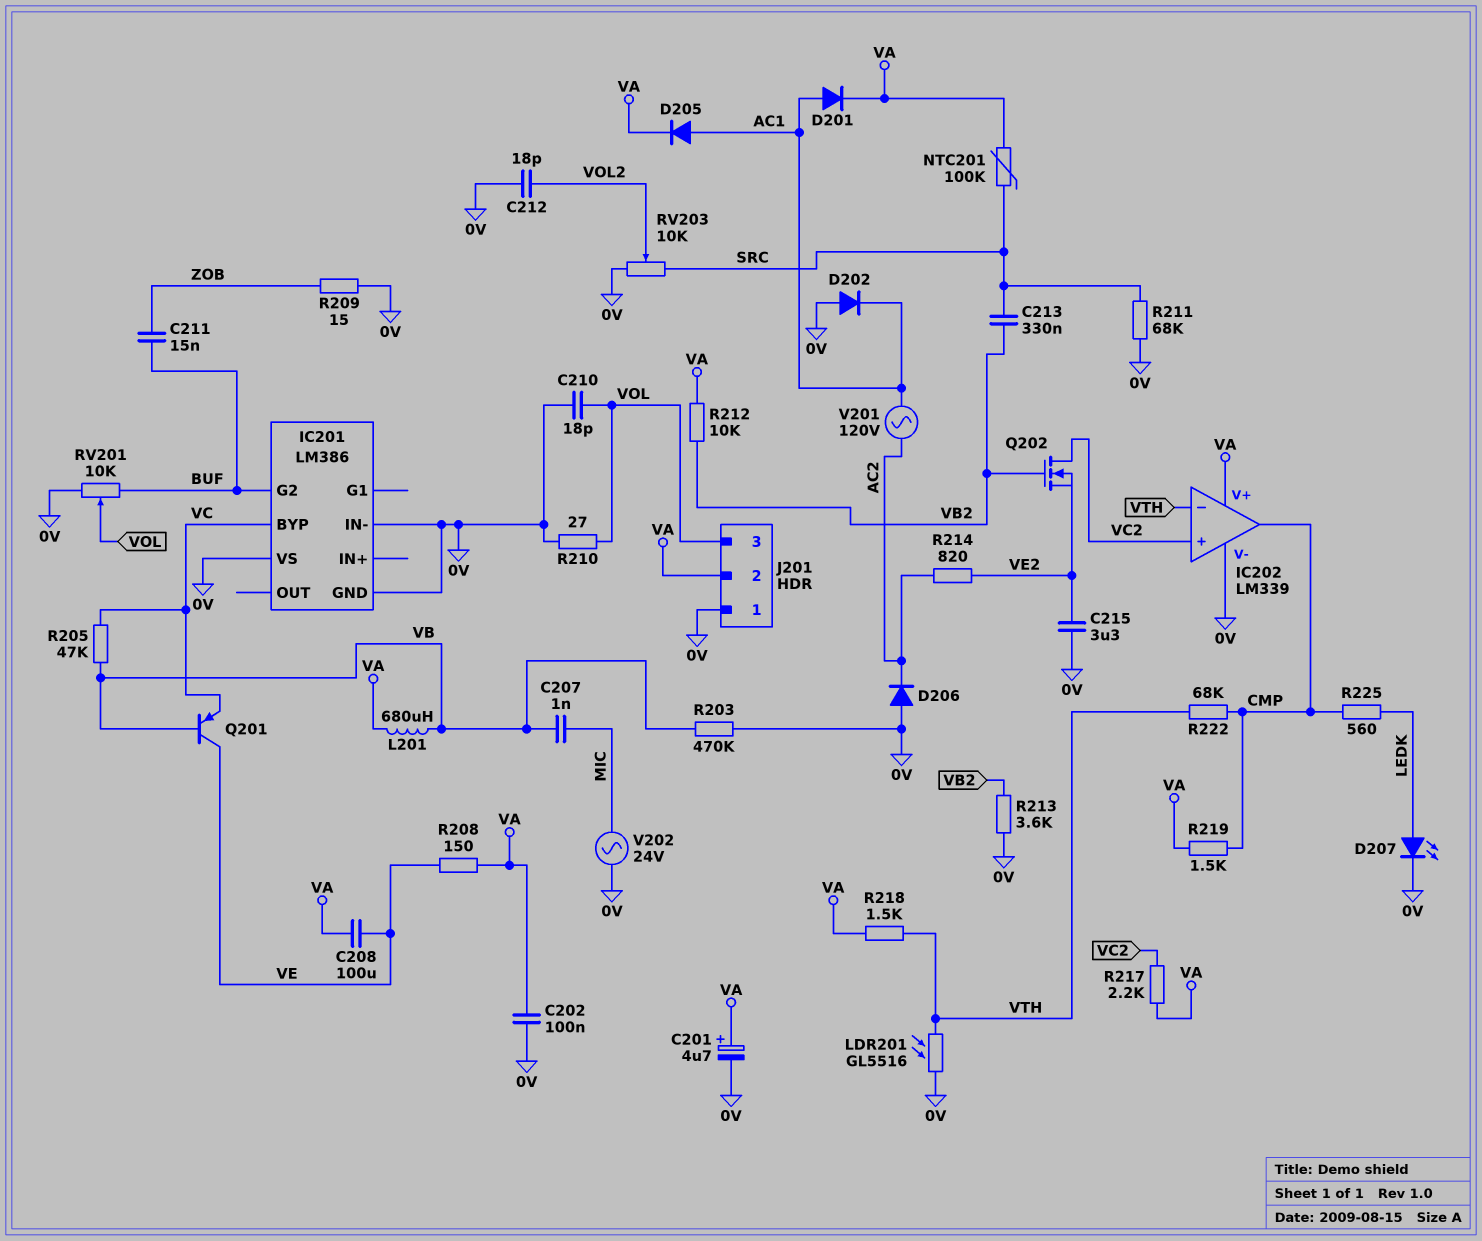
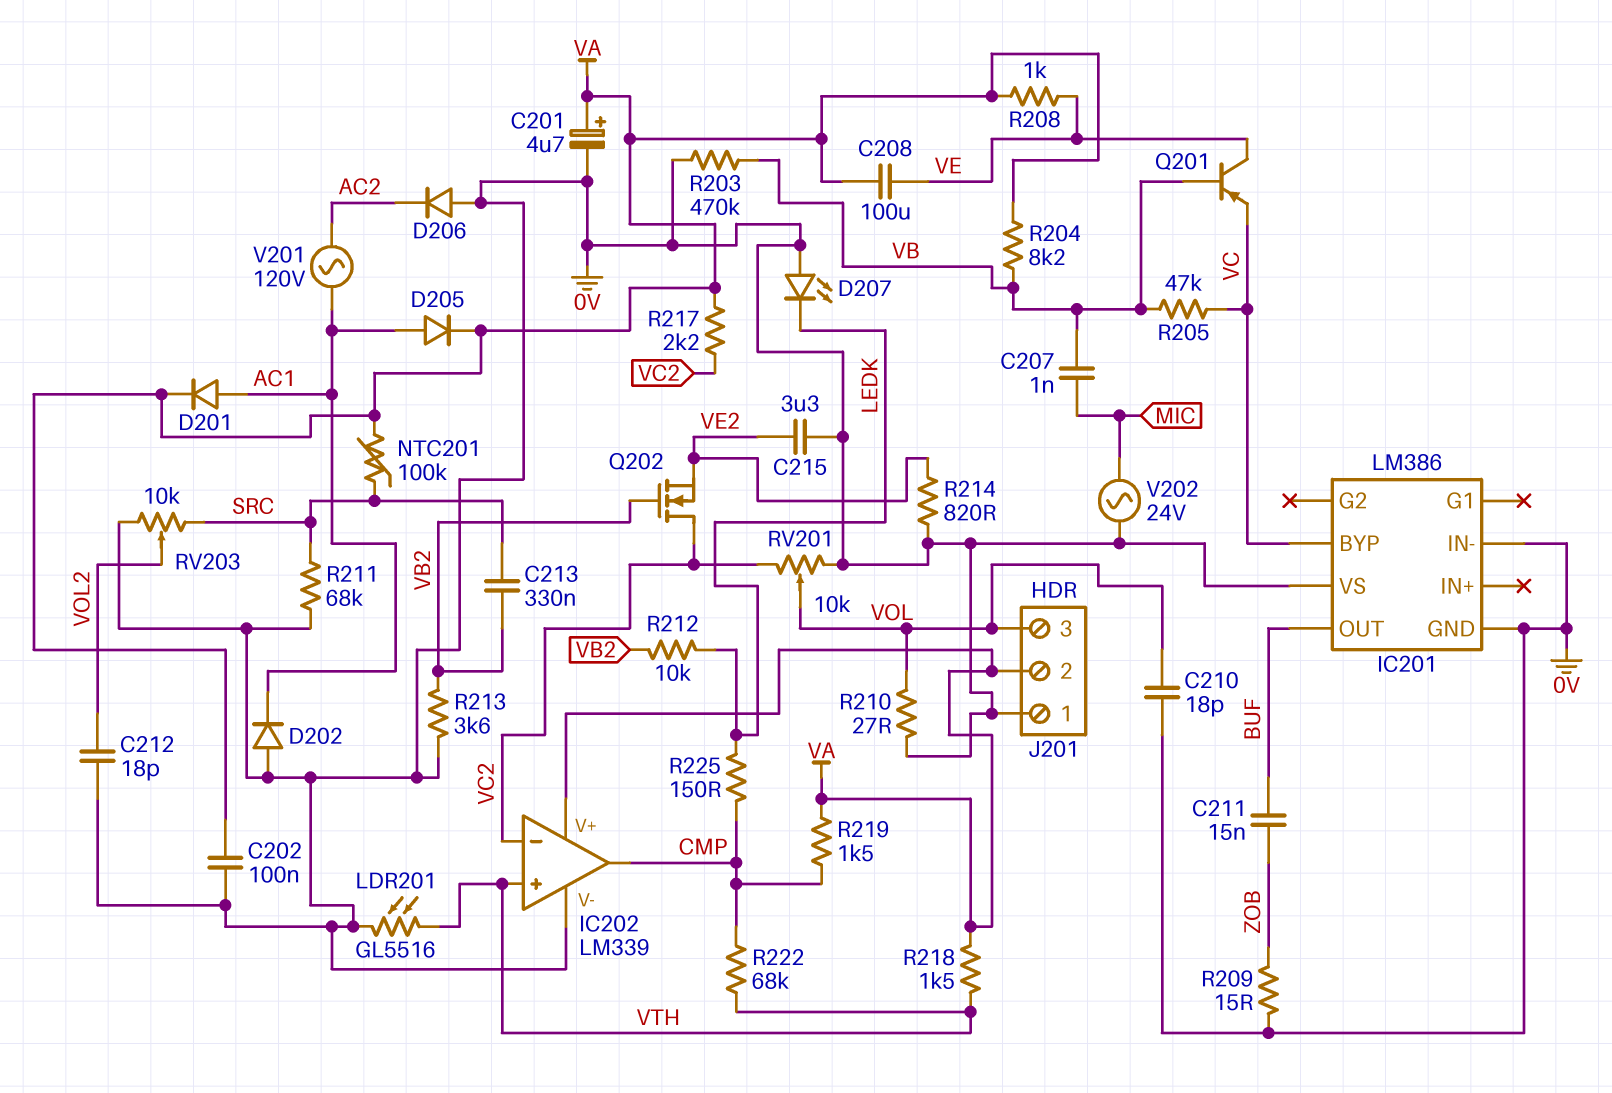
D207: LED (A LEDK, K 0V) -> LED (A 0V, K LEDK)
IC201 pin G2: BUF -> none
IC201 pin OUT: none -> BUF
IC202 pin in+: VC2 -> VTH
IC202 pin in-: VTH -> VC2
L201: 680uH (VA, VB) -> none
R204: none -> 8.2k (VA, VB)
R208: 150 (VA, VE) -> 1k (VA, VE)
R212: 10k (VA, VB2) -> 10k (LEDK, VB2)
R214: 820 (AC2, VE2) -> 820 (0V, VE2)
R225: 560 (CMP, LEDK) -> 150 (CMP, LEDK)
RV201: 10k (0V, BUF, wiper VOL) -> 10k (0V, VC2, wiper VOL)

